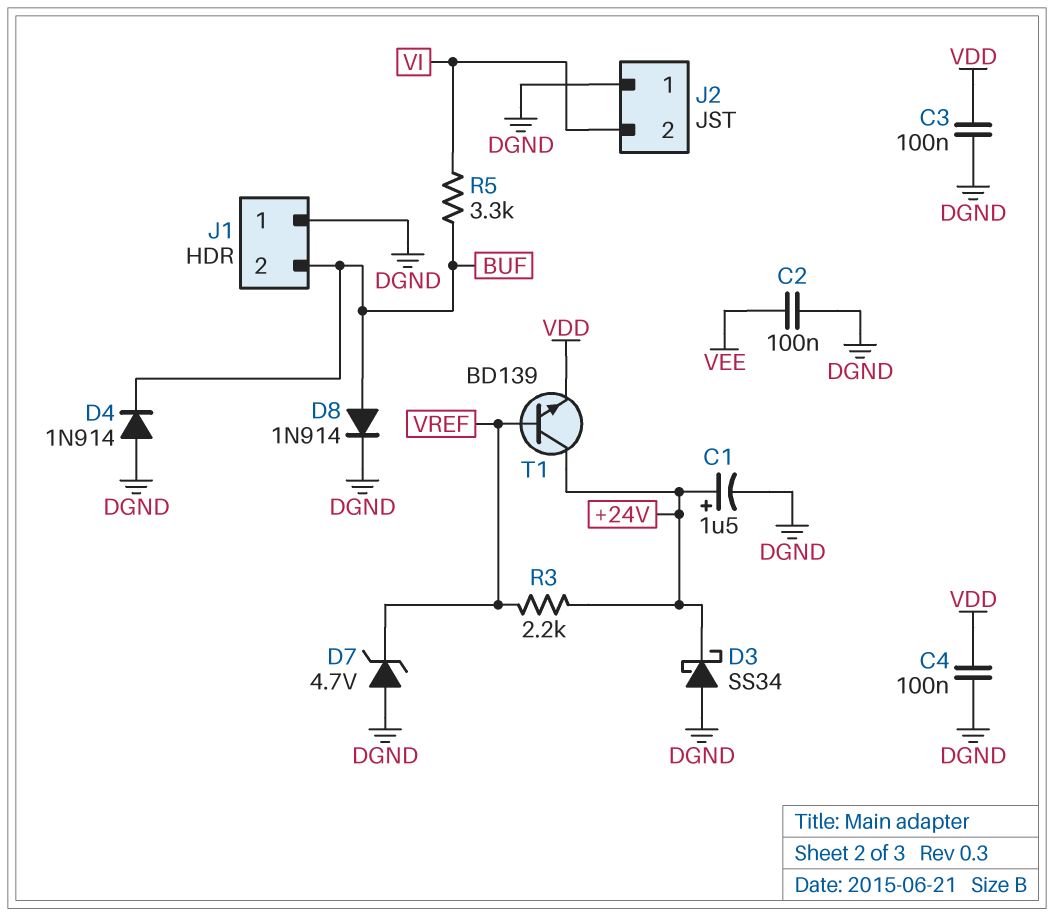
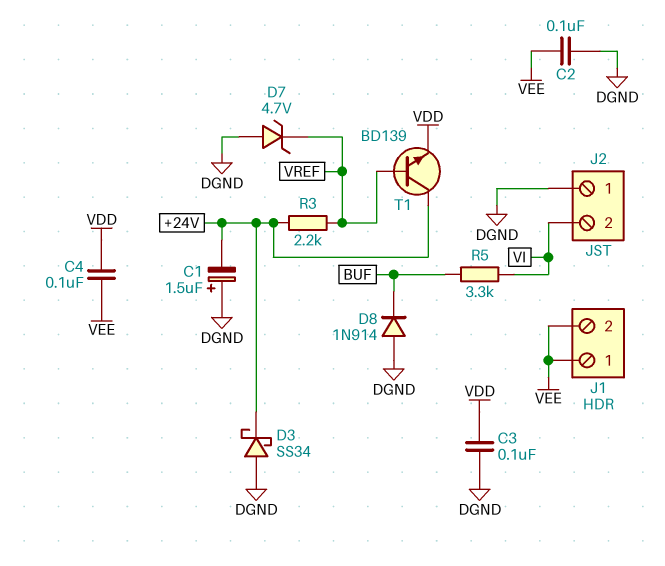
C1: 1.5uF (plus +24V, minus DGND) -> 1.5uF (plus DGND, minus +24V)
C4: 100nF (DGND, VDD) -> 100nF (VDD, VEE)
D4: diode 1N914 (A DGND, K BUF) -> none
D8: diode 1N914 (A BUF, K DGND) -> diode 1N914 (A DGND, K BUF)
J1 pin 1: DGND -> VEE
J1 pin 2: BUF -> VEE

